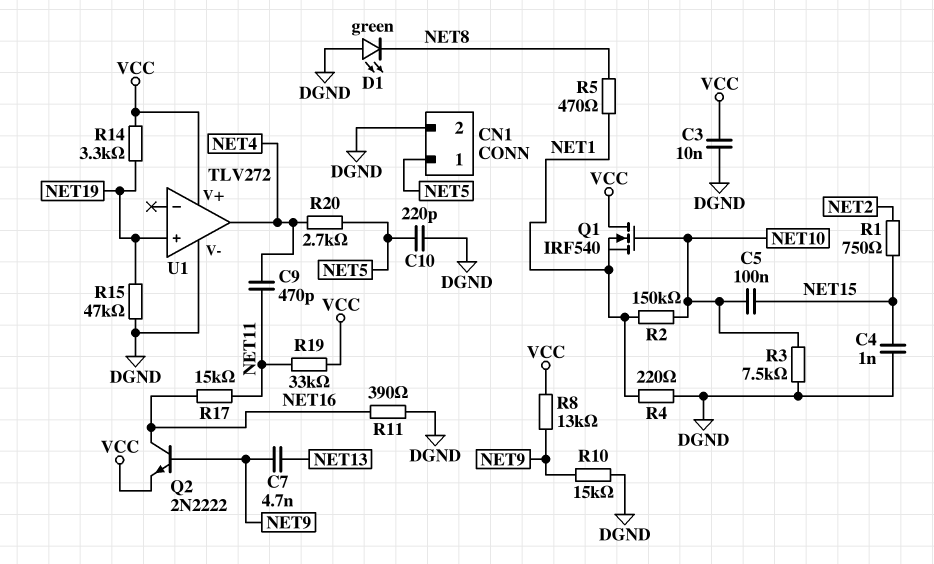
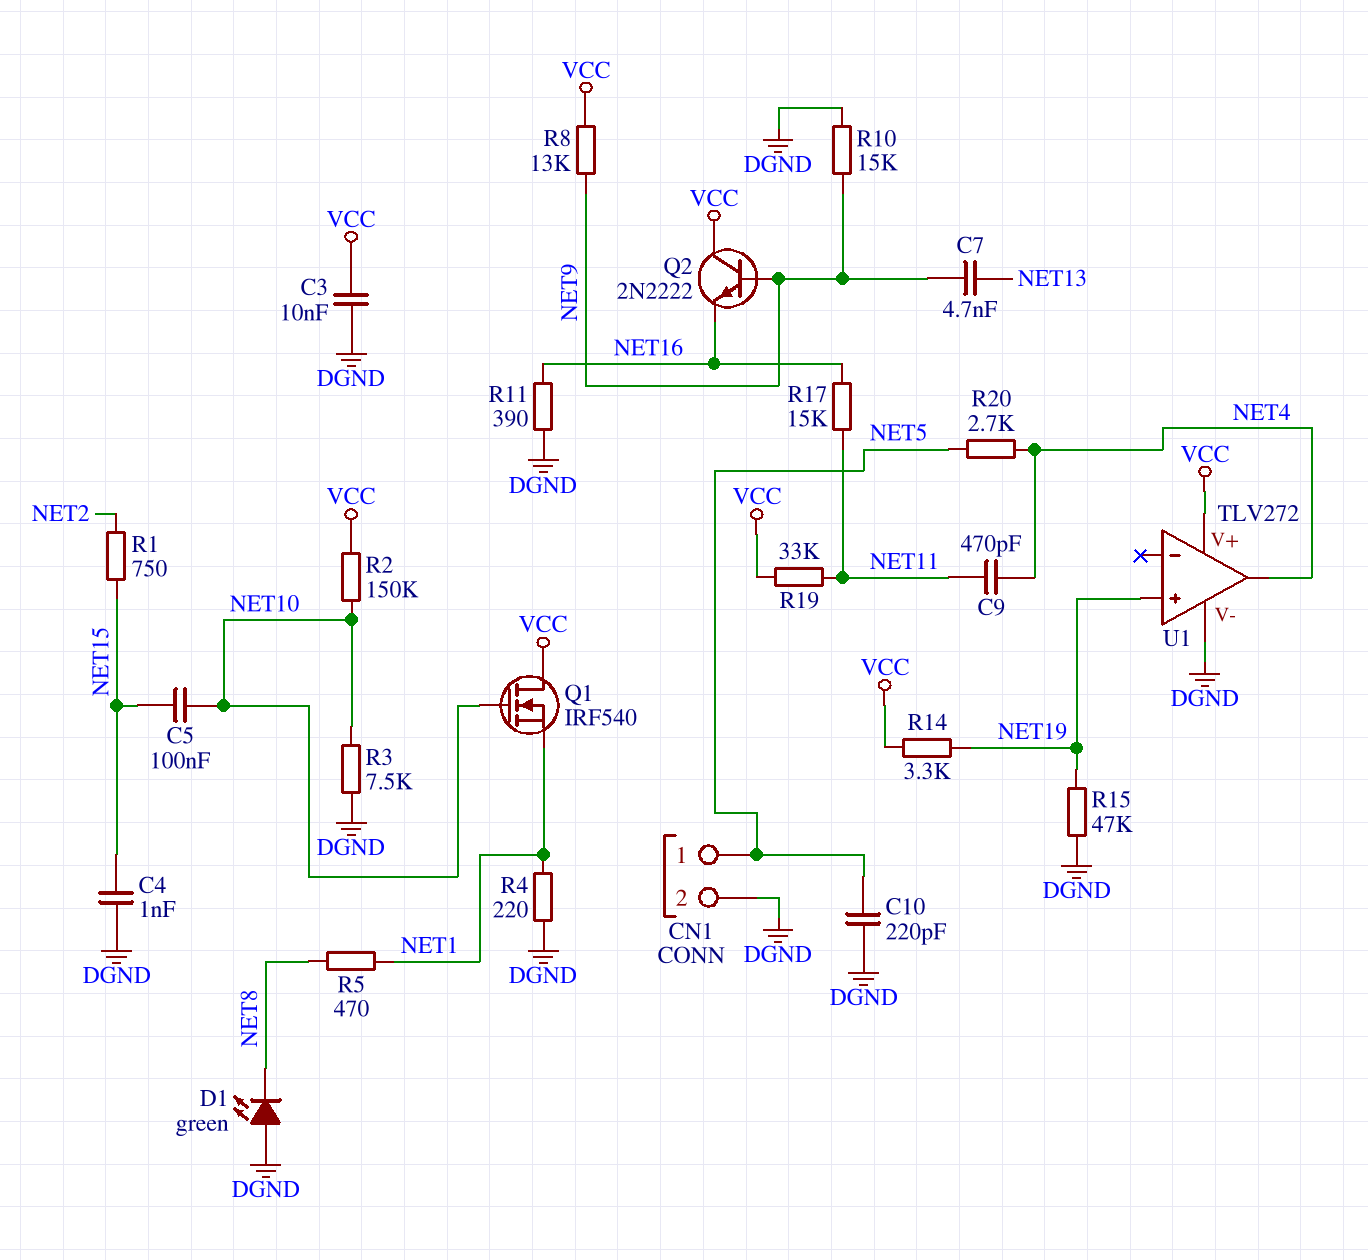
Q2: NPN 2N2222 (B NET9, C NET16, E VCC) -> NPN 2N2222 (B NET9, C VCC, E NET16)
R2: 150k (NET1, NET10) -> 150k (NET10, VCC)

